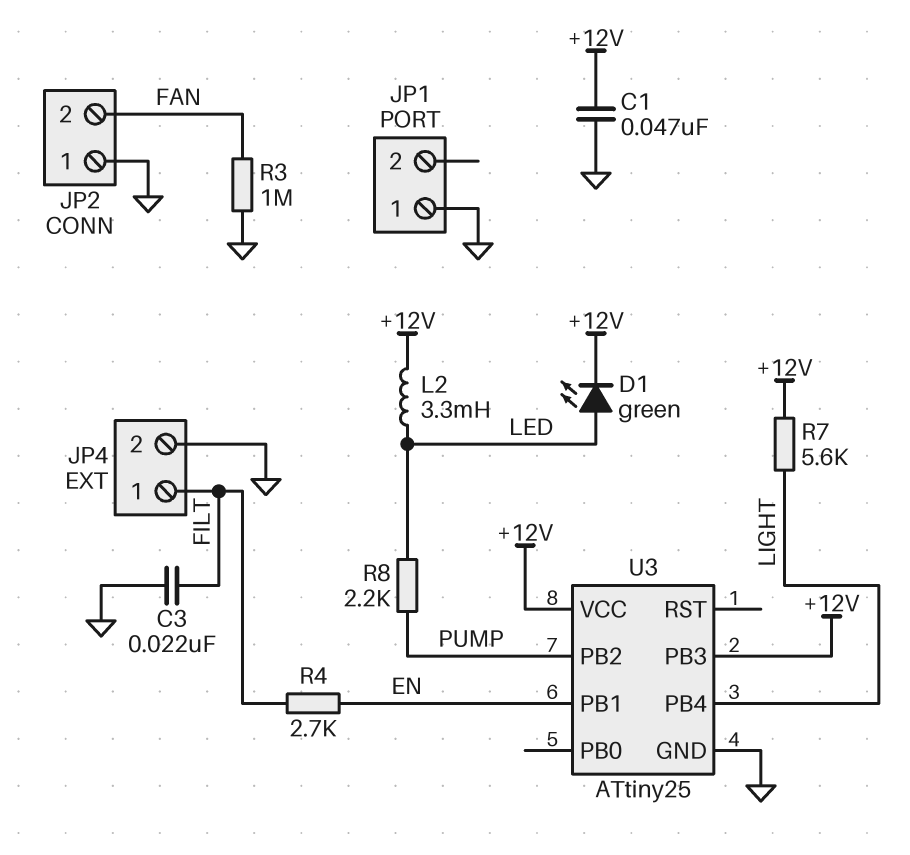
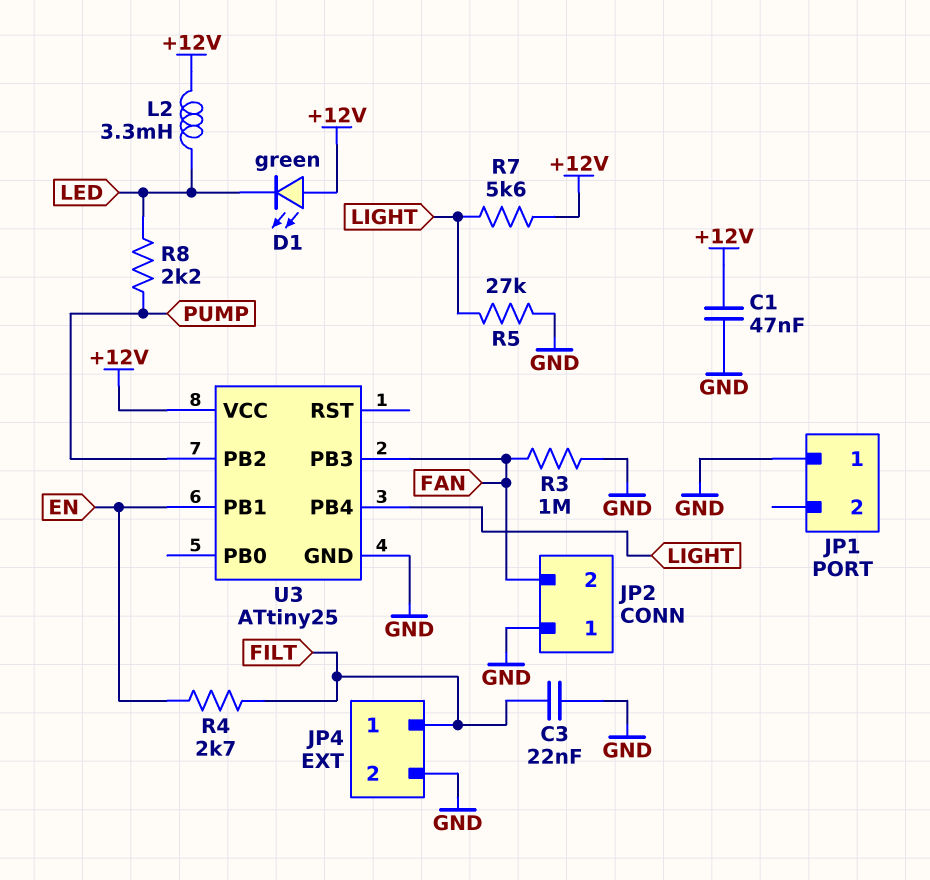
D1: LED green (A LED, K +12V) -> LED green (A +12V, K LED)
R5: none -> 27k (GND, LIGHT)
U3 pin PB3: +12V -> FAN

